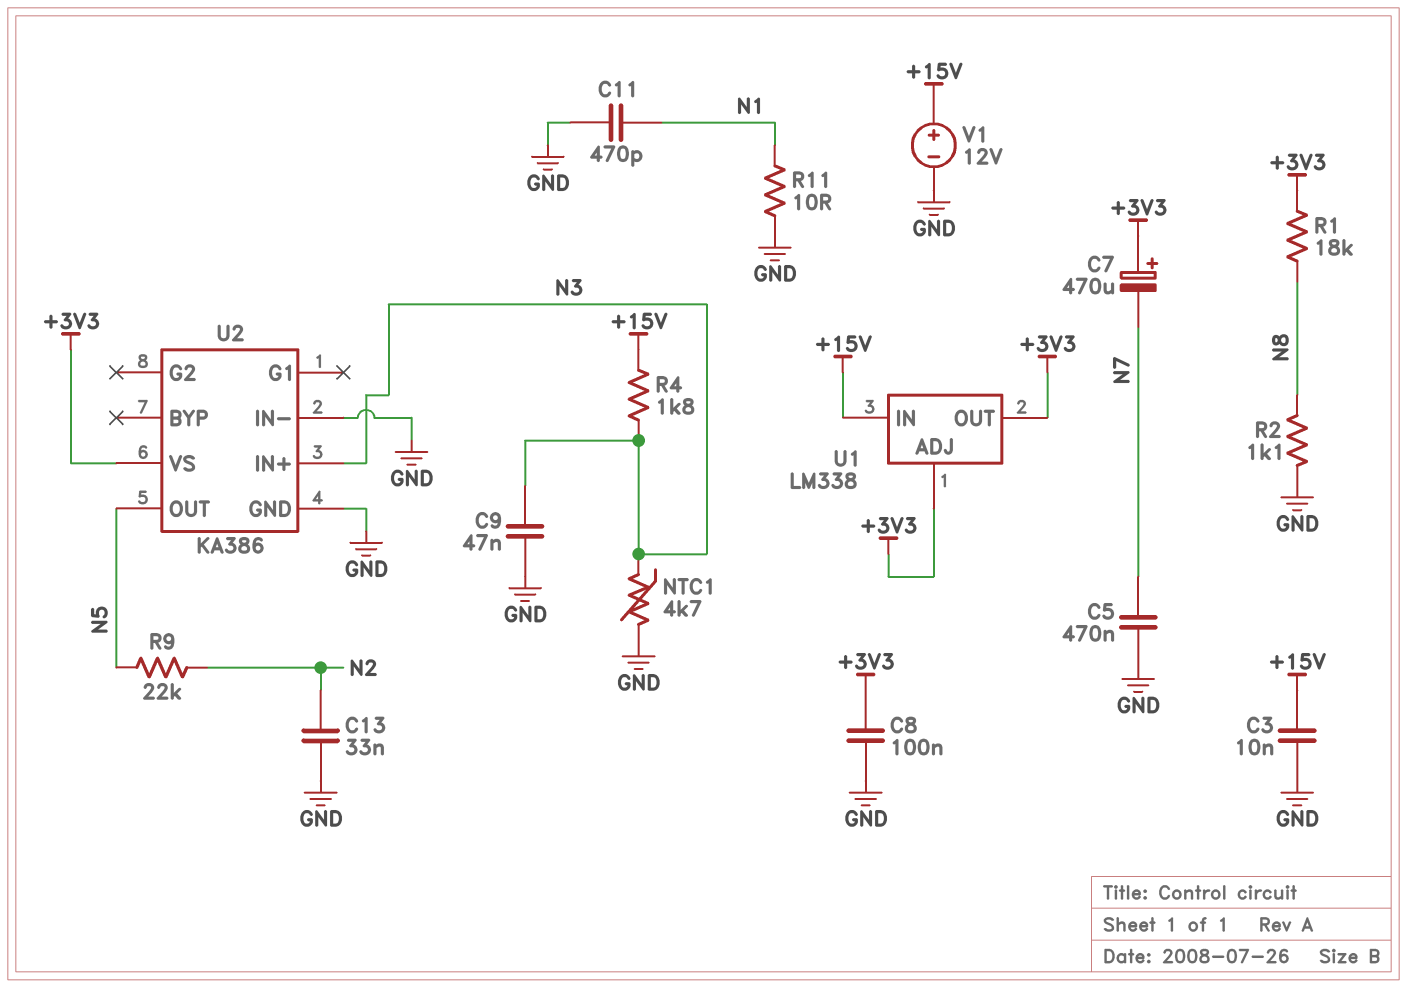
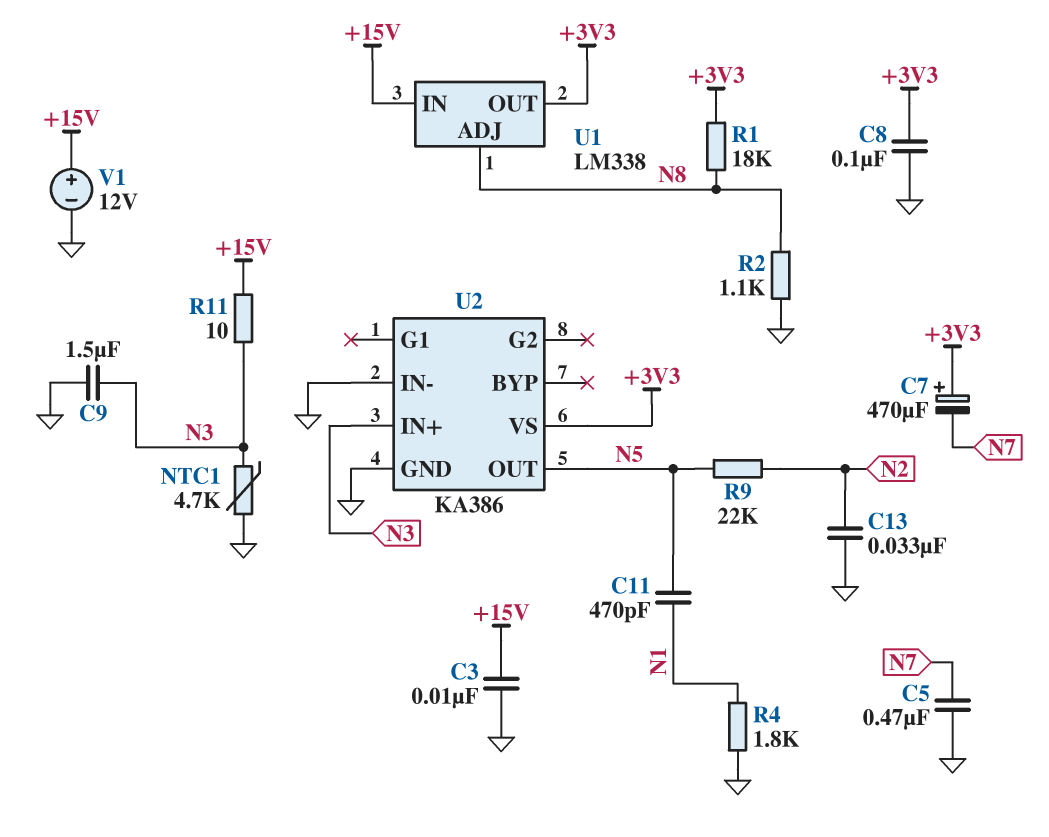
C9: 47nF (GND, N3) -> 1.5uF (GND, N3)
C11: 470pF (GND, N1) -> 470pF (N1, N5)
R4: 1.8k (+15V, N3) -> 1.8k (GND, N1)
R11: 10 (GND, N1) -> 10 (+15V, N3)
U1 pin ADJ: +3V3 -> N8

